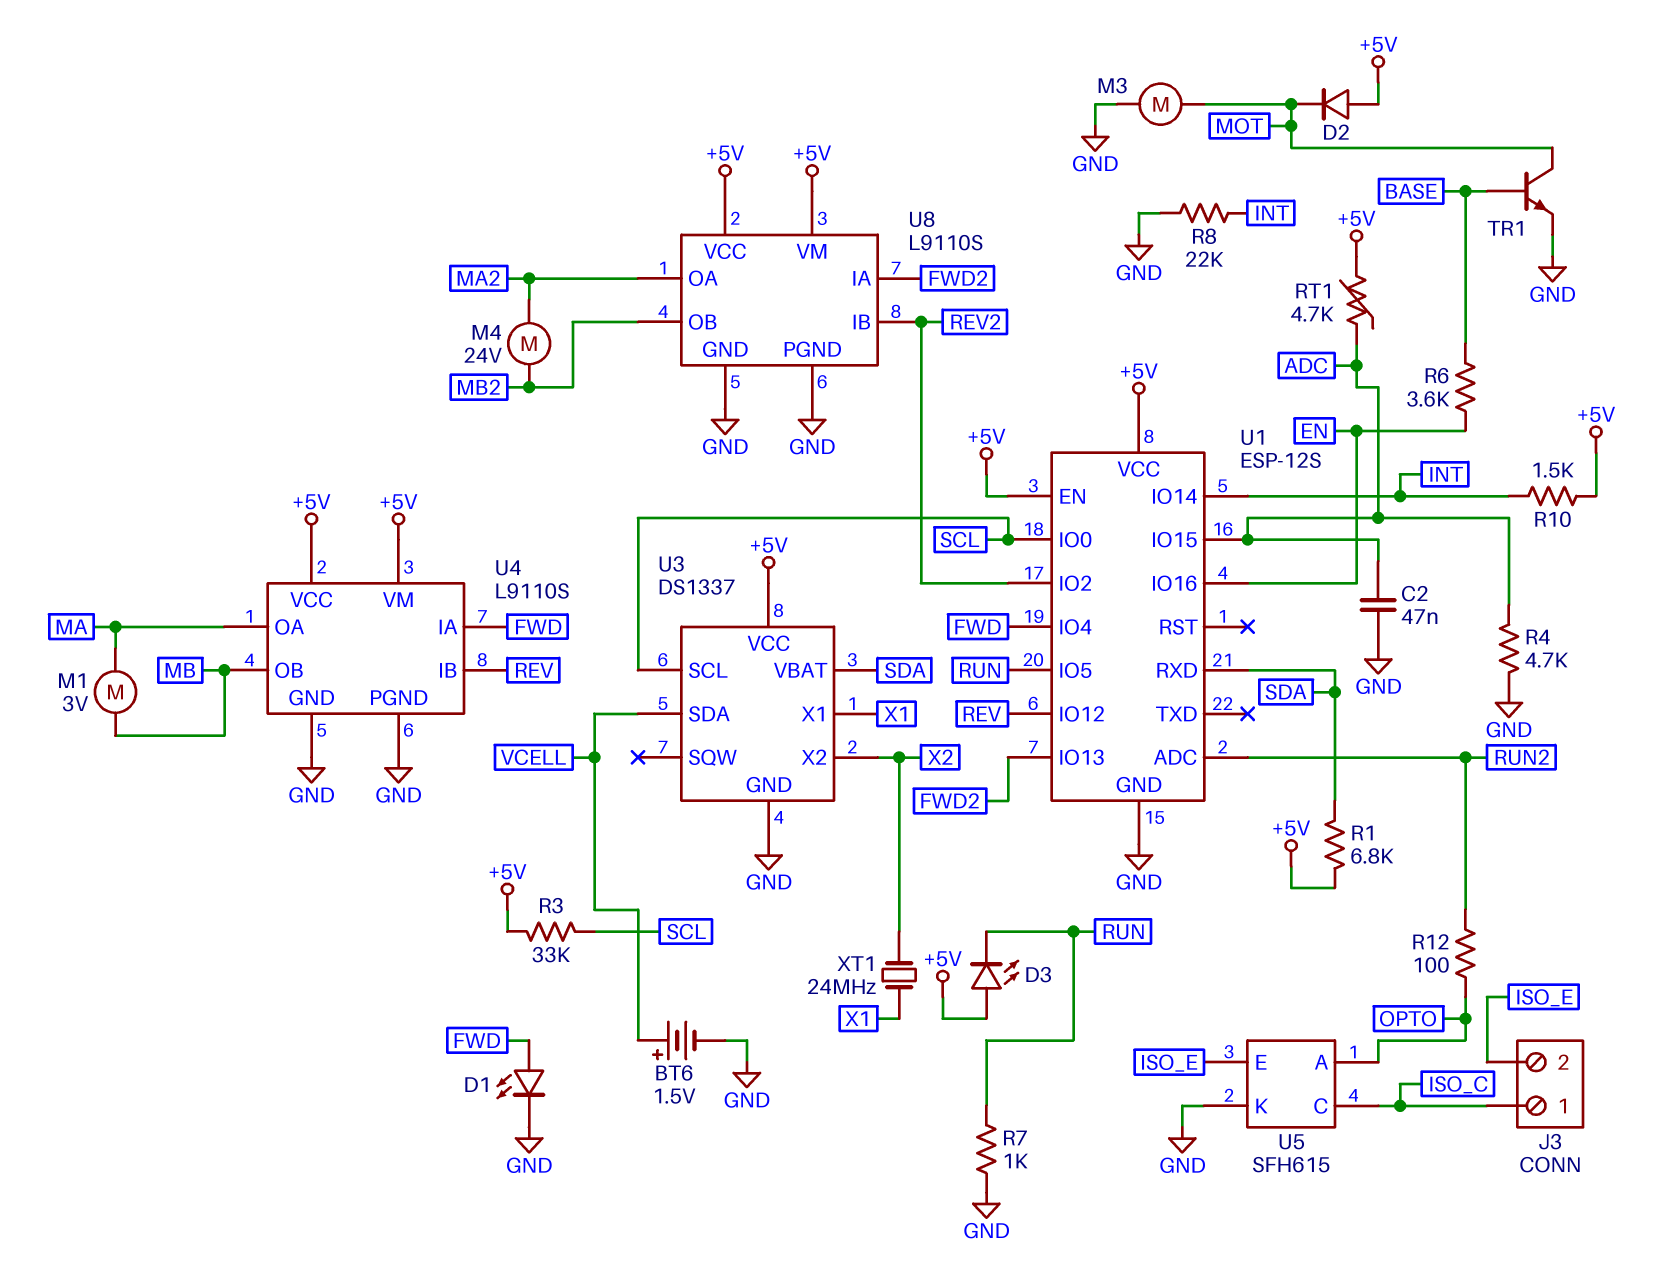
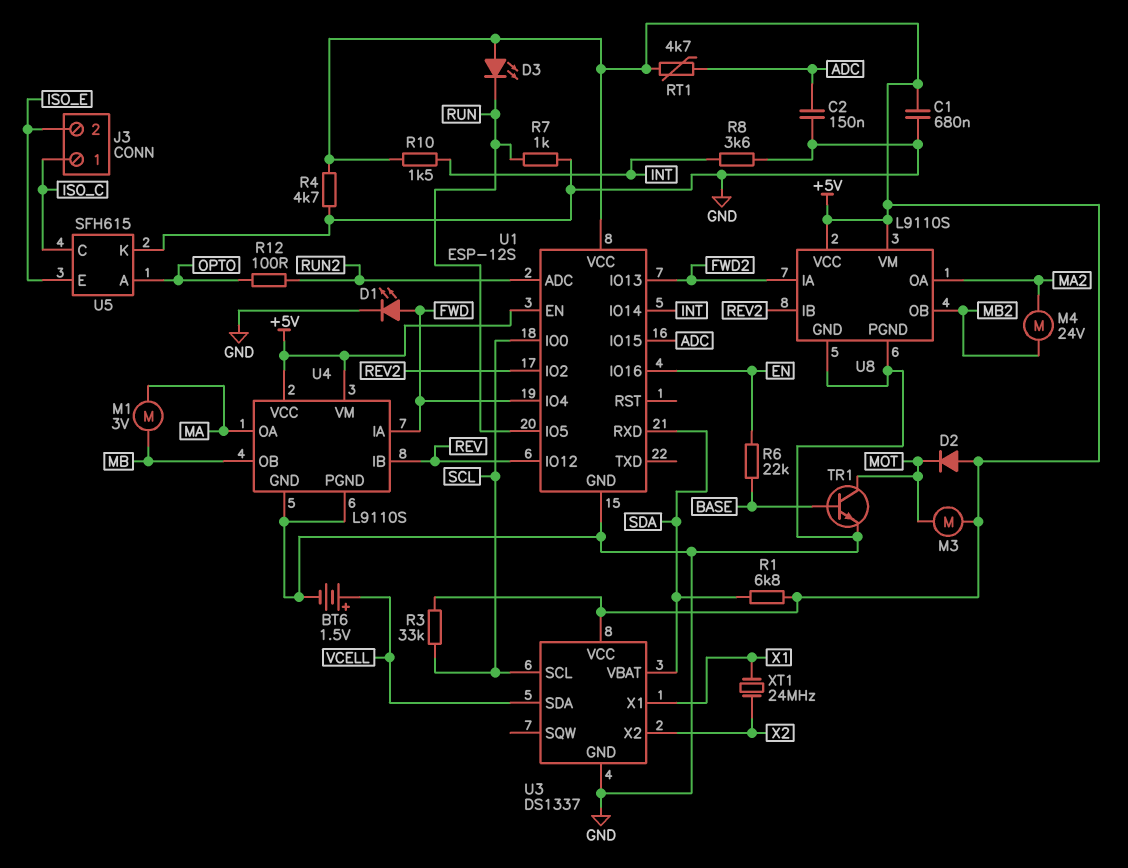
C1: none -> 680nF (+5V, GND)
C2: 47nF (ADC, GND) -> 150nF (ADC, GND)
M3: motor (GND, MOT) -> motor (+5V, MOT)
R4: 4.7k (ADC, GND) -> 4.7k (+5V, GND)
R6: 3.6k (BASE, EN) -> 22k (BASE, EN)
R8: 22k (GND, INT) -> 3.6k (GND, INT)

